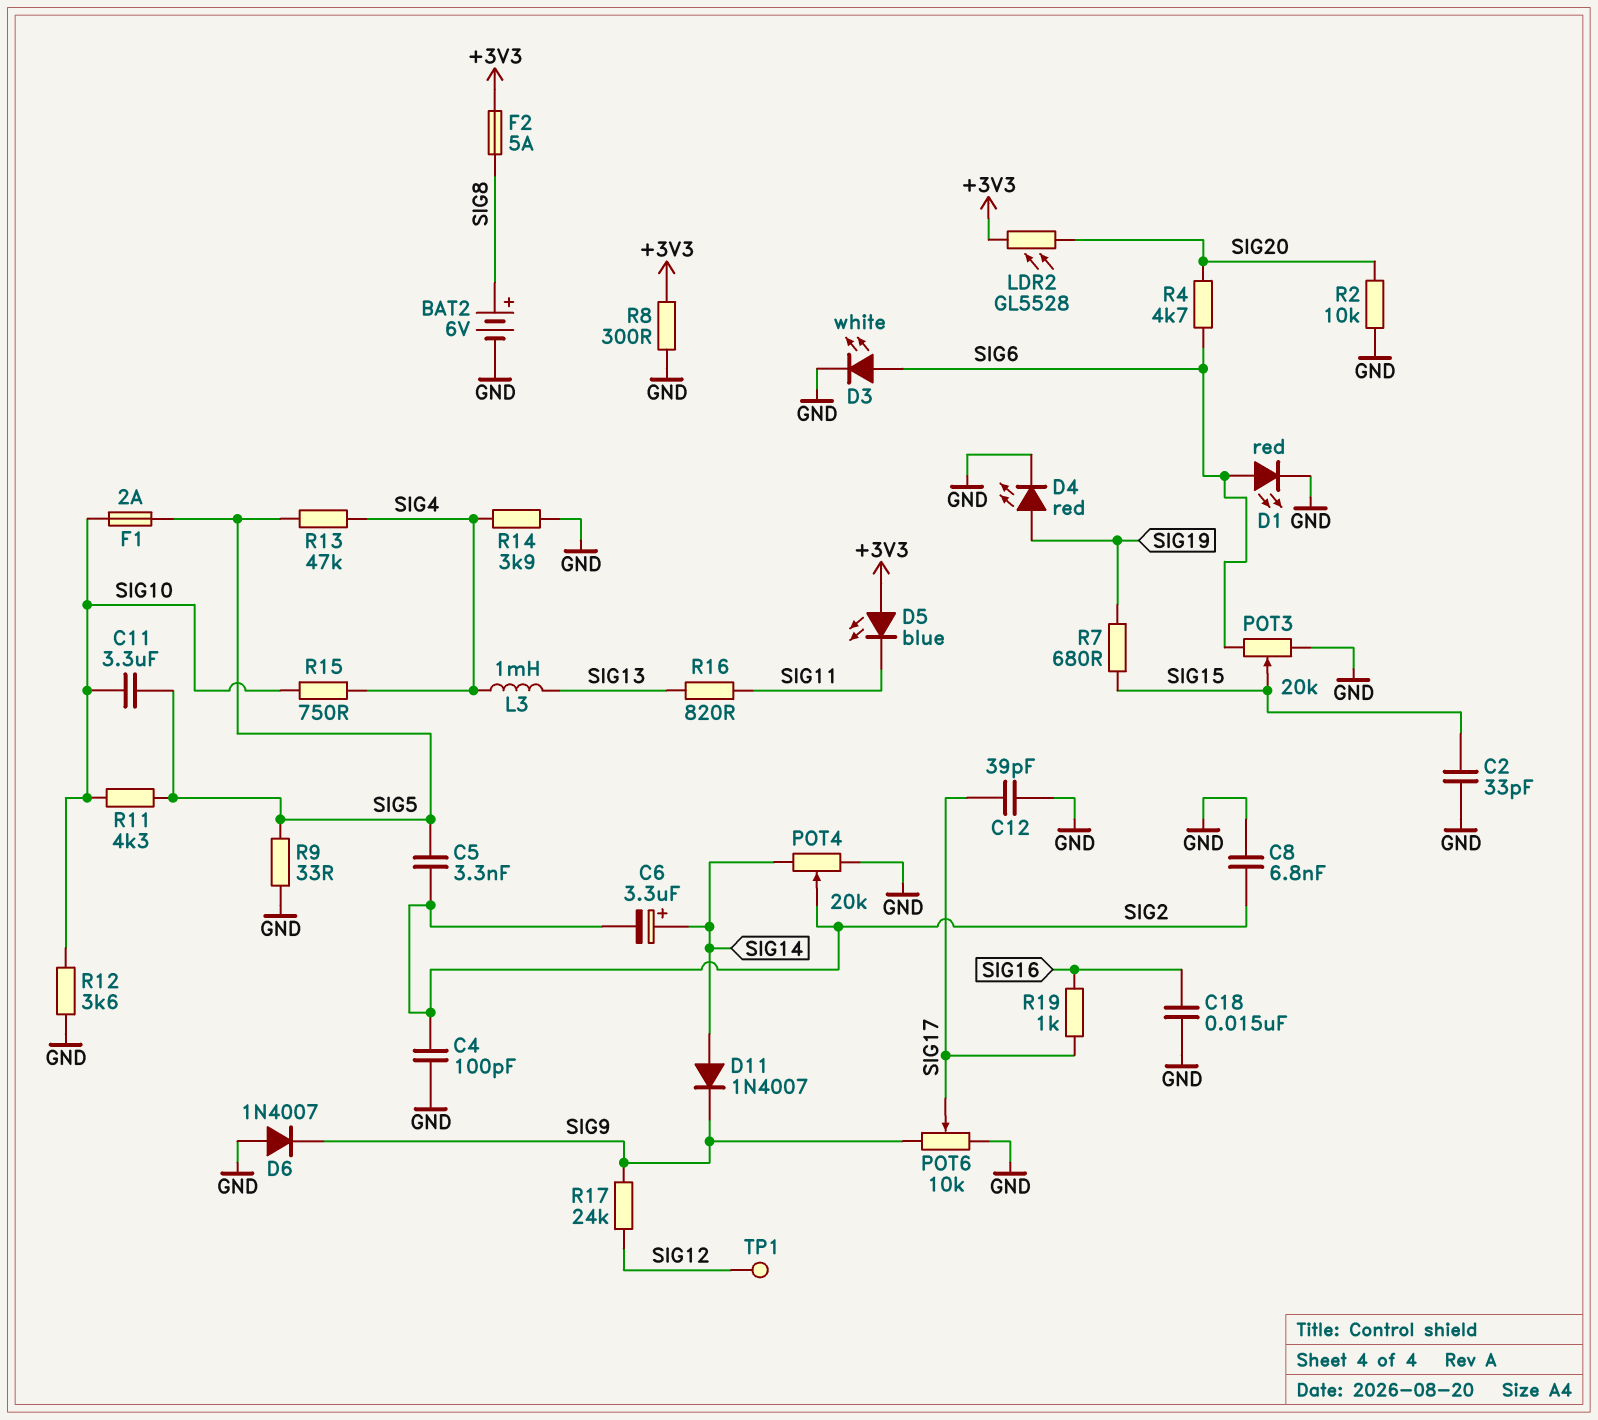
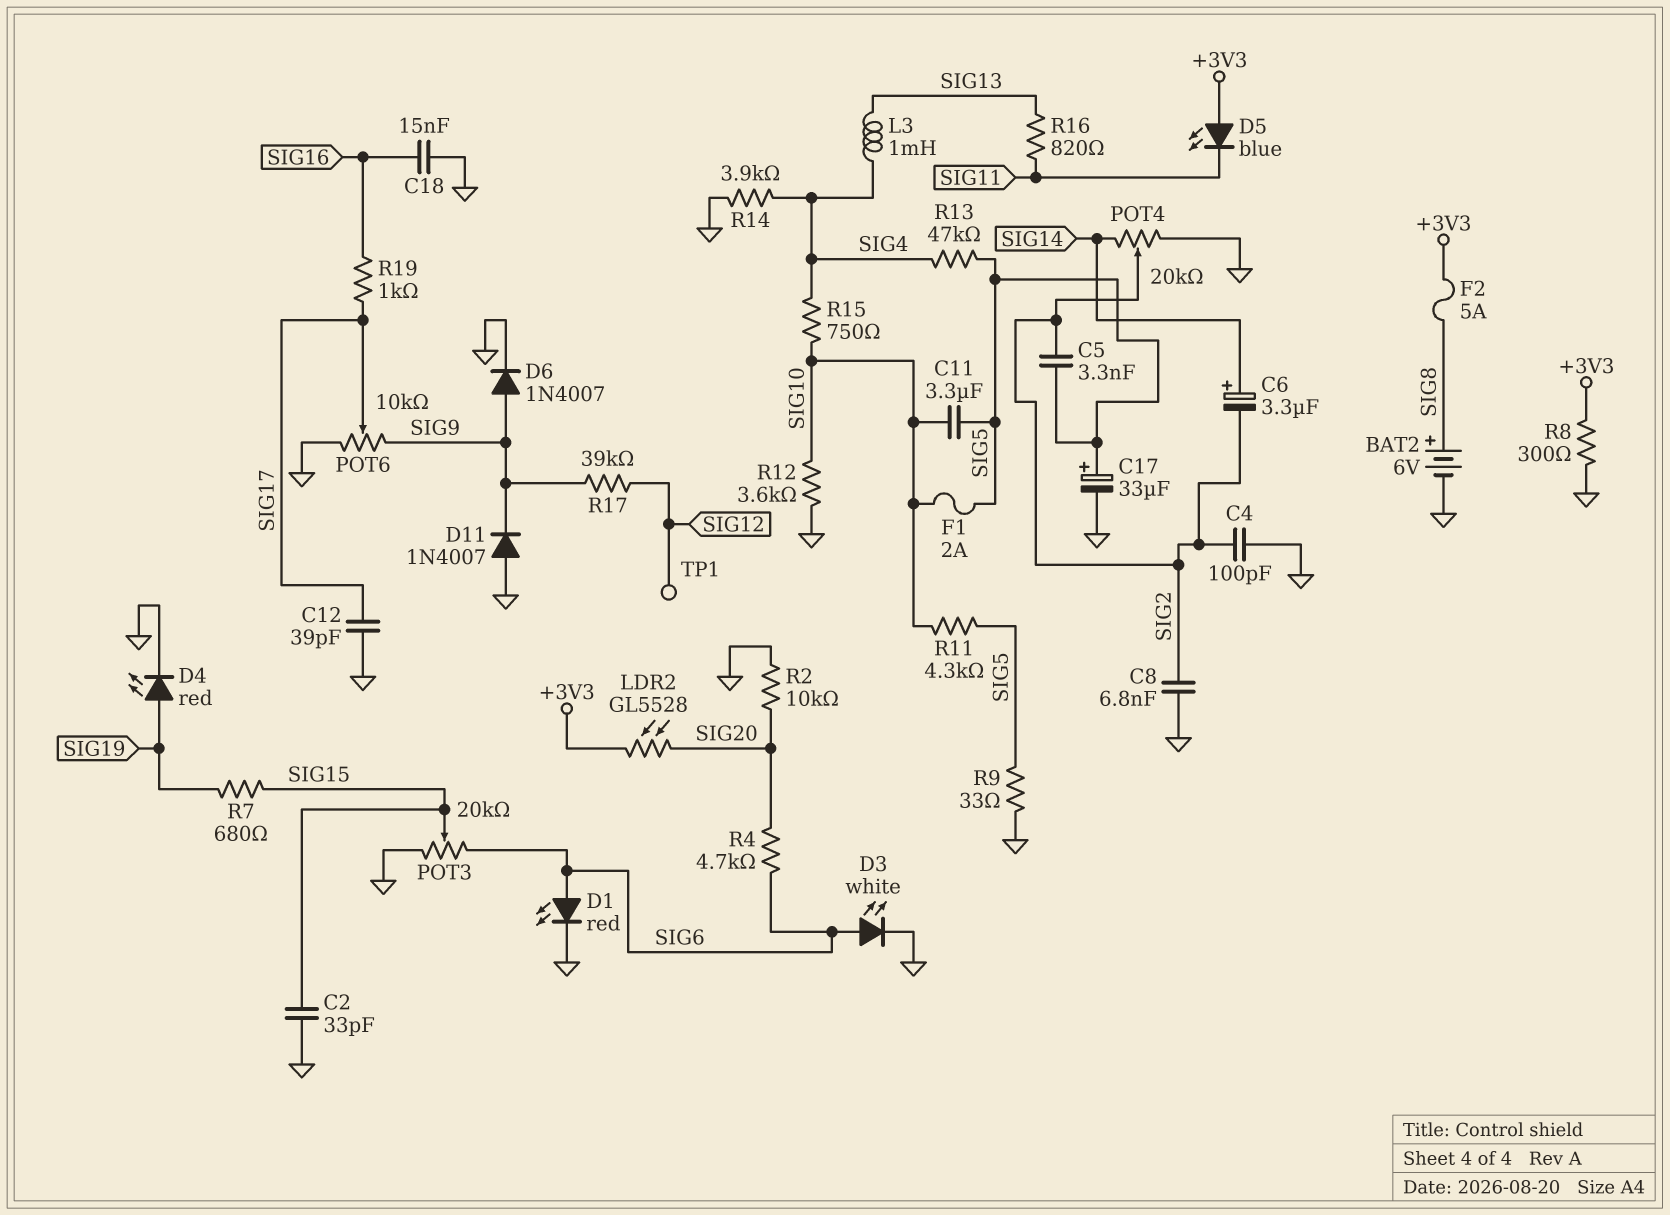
C17: none -> 33uF (plus SIG5, minus GND)
D6: diode 1N4007 (A GND, K SIG9) -> diode 1N4007 (A SIG9, K GND)
D11: diode 1N4007 (A SIG14, K SIG9) -> diode 1N4007 (A GND, K SIG9)
R17: 24k (SIG9, SIG12) -> 39k (SIG9, SIG12)

